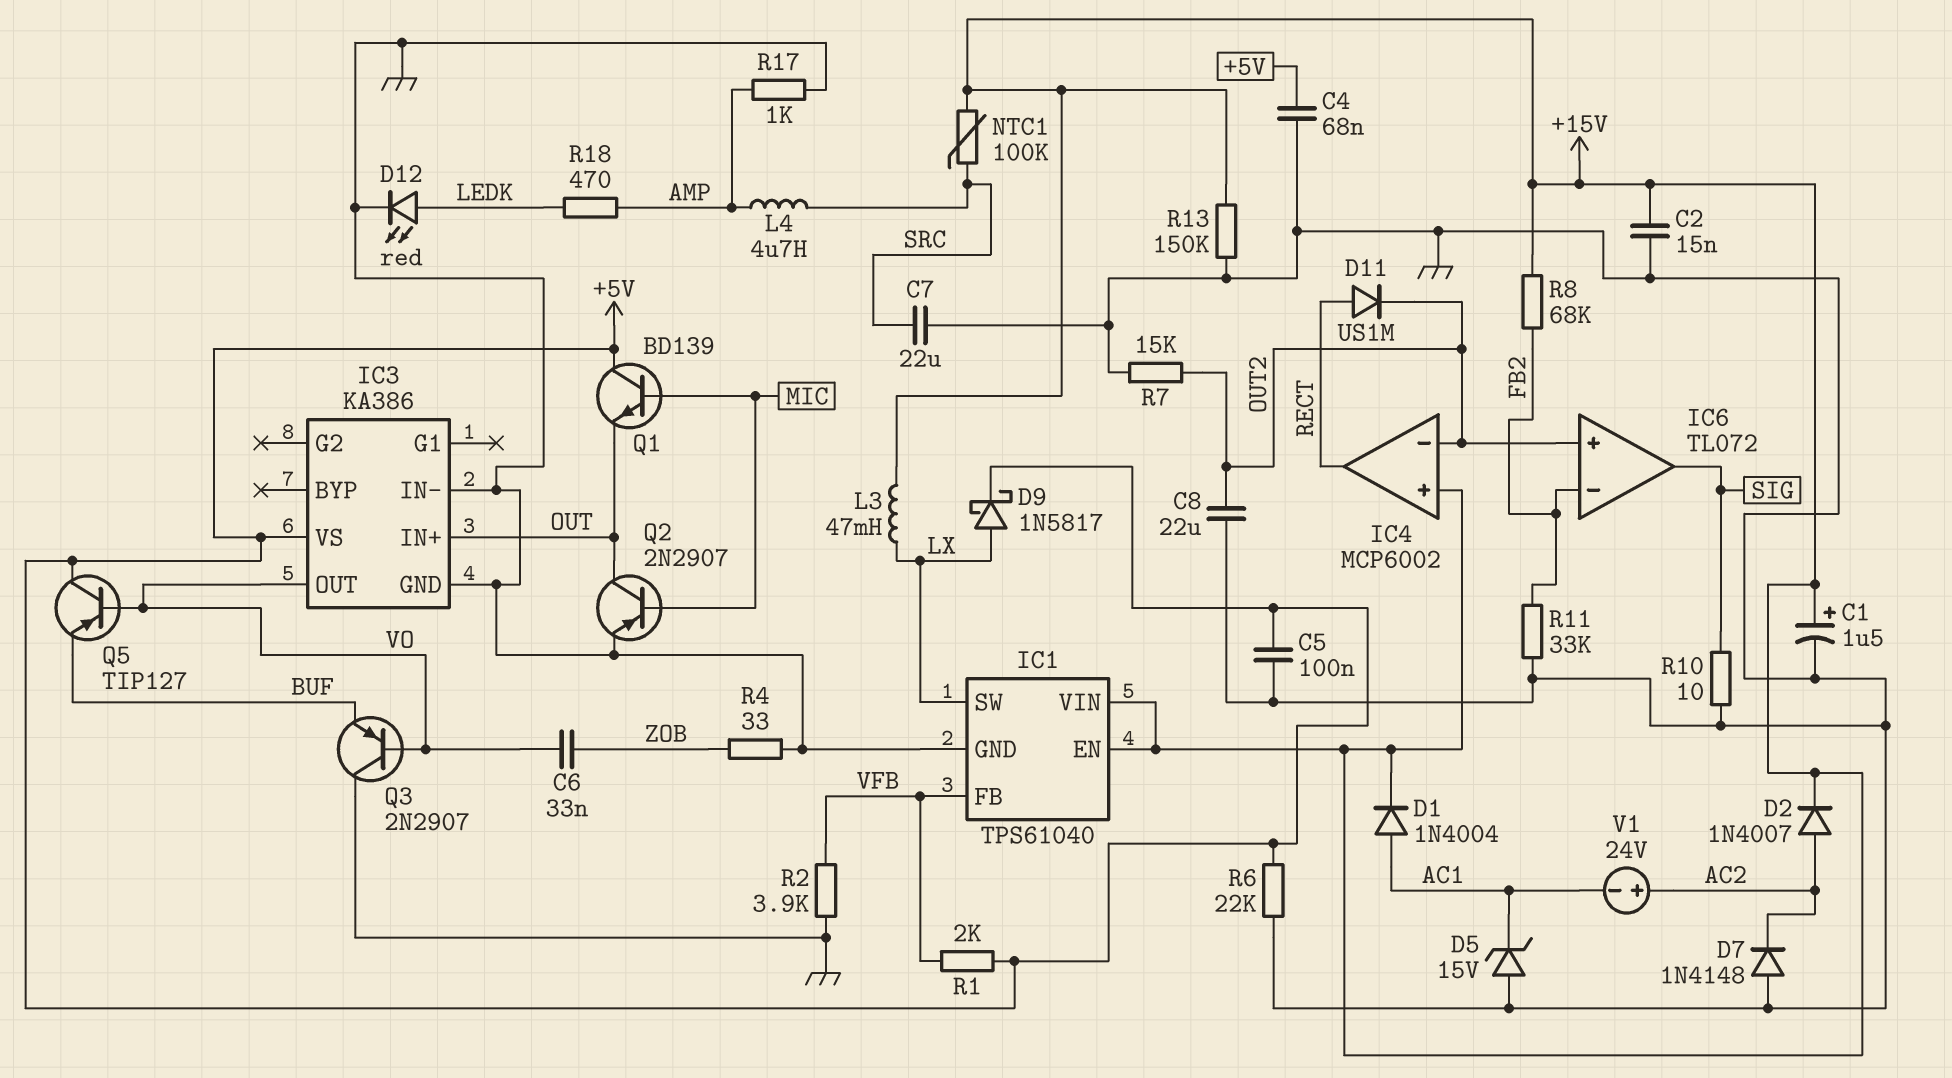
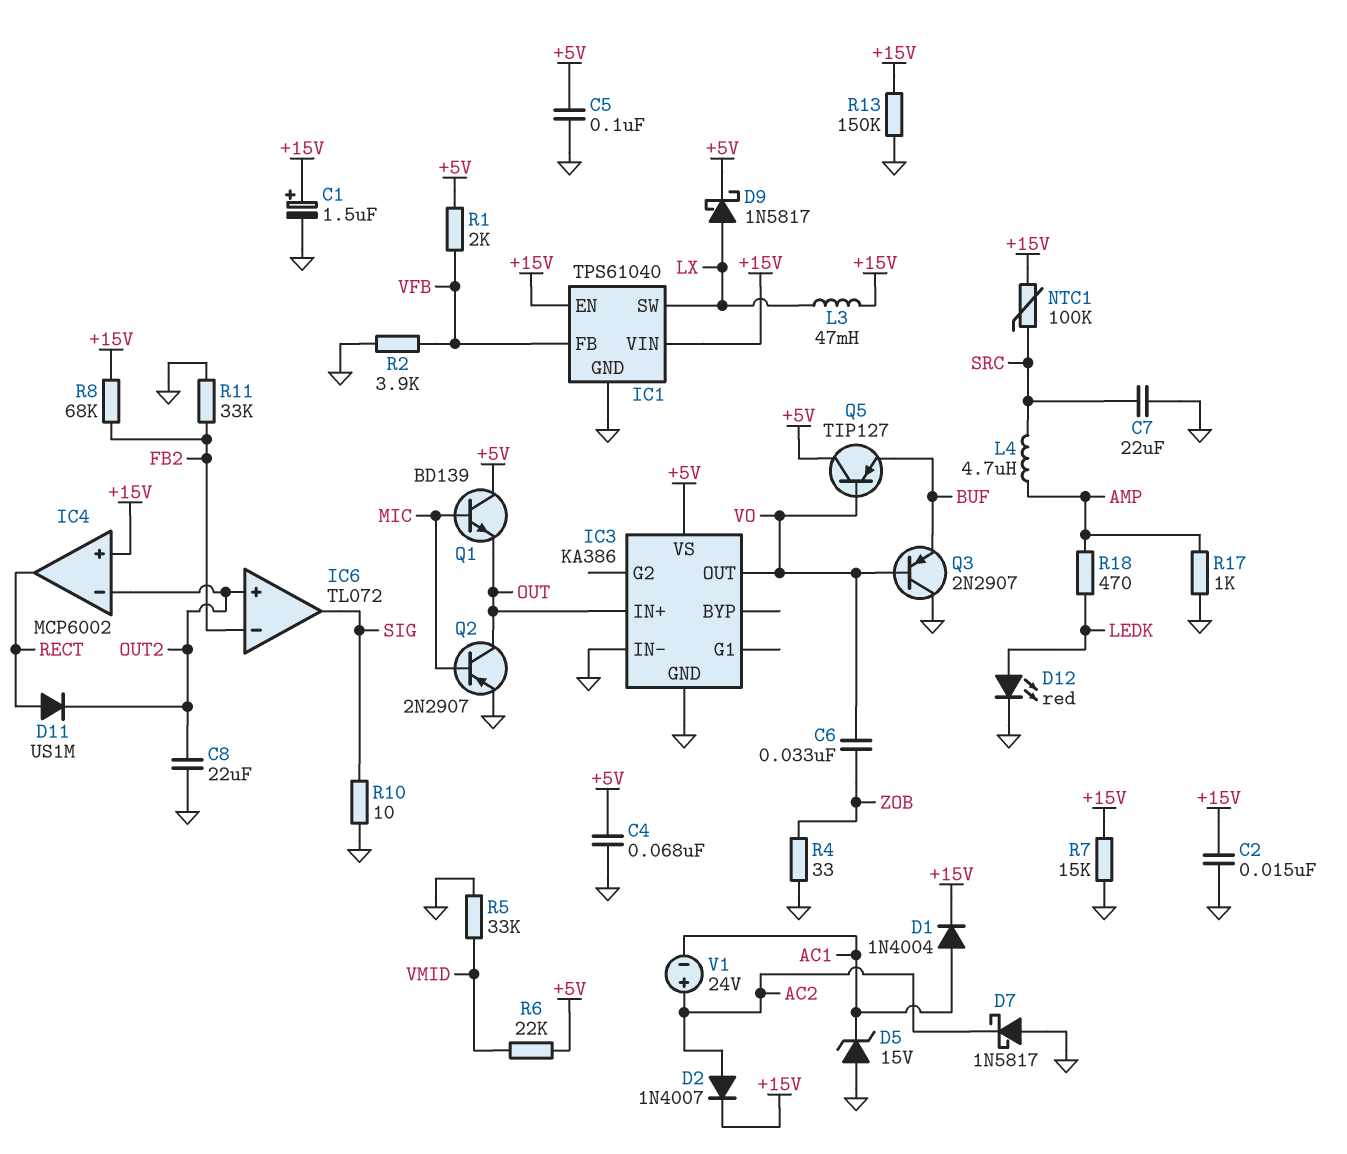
D7: diode 1N4148 (A GND, K AC2) -> schottky 1N5817 (A GND, K AC2)
R5: none -> 33k (GND, VMID)
R6: 22k (+5V, GND) -> 22k (+5V, VMID)
R7: 15k (GND, OUT2) -> 15k (+15V, GND)

